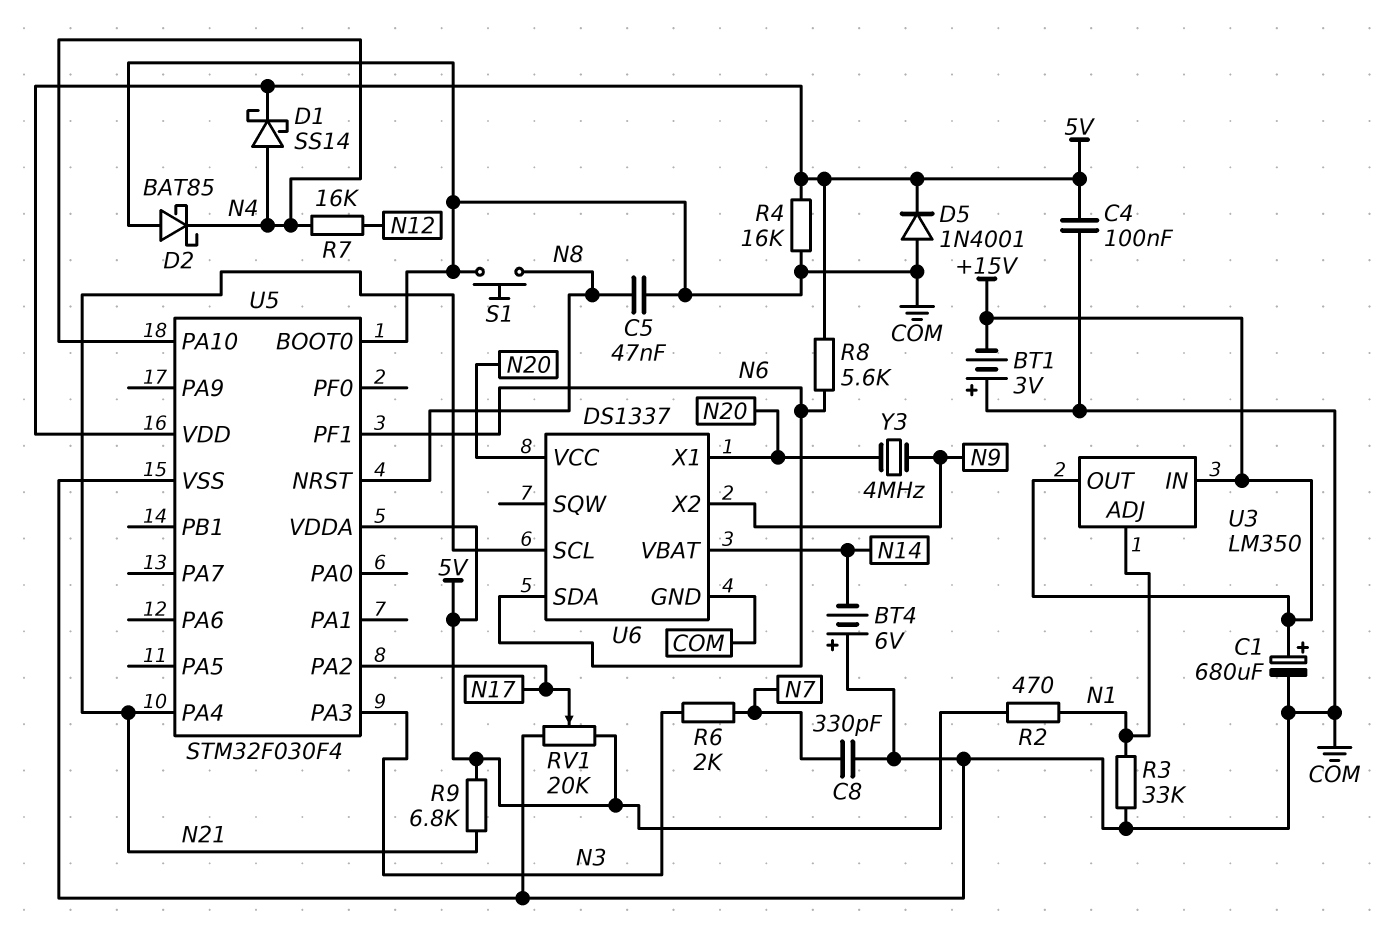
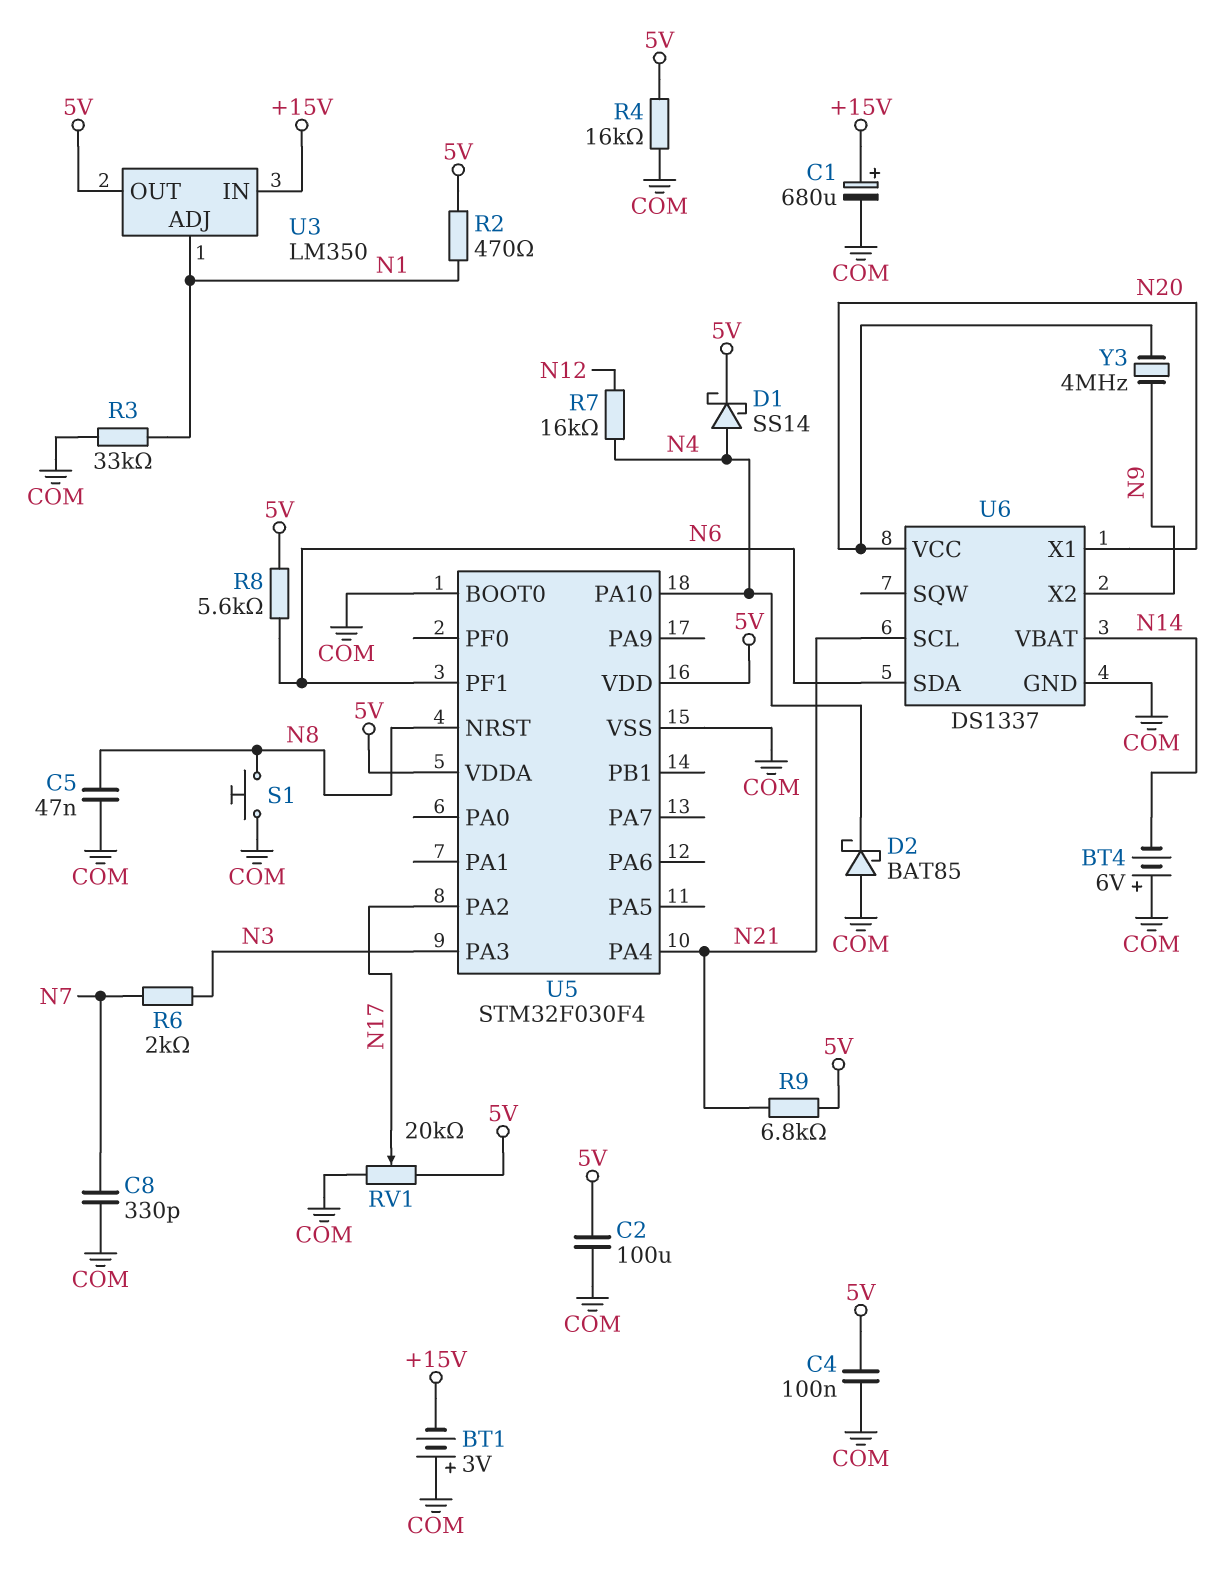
C2: none -> 100uF (5V, COM)
D5: diode 1N4001 (A COM, K 5V) -> none
U3 pin OUT: +15V -> 5V

